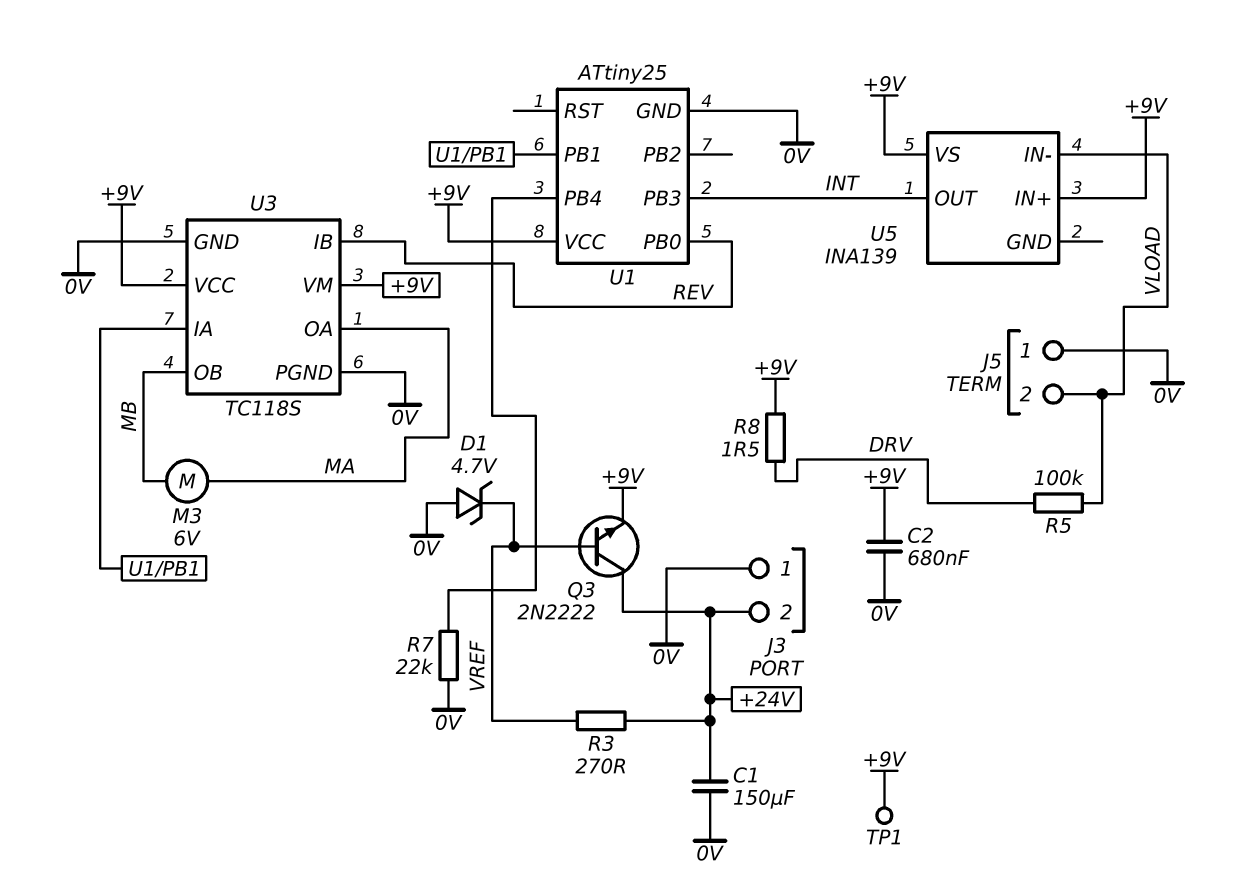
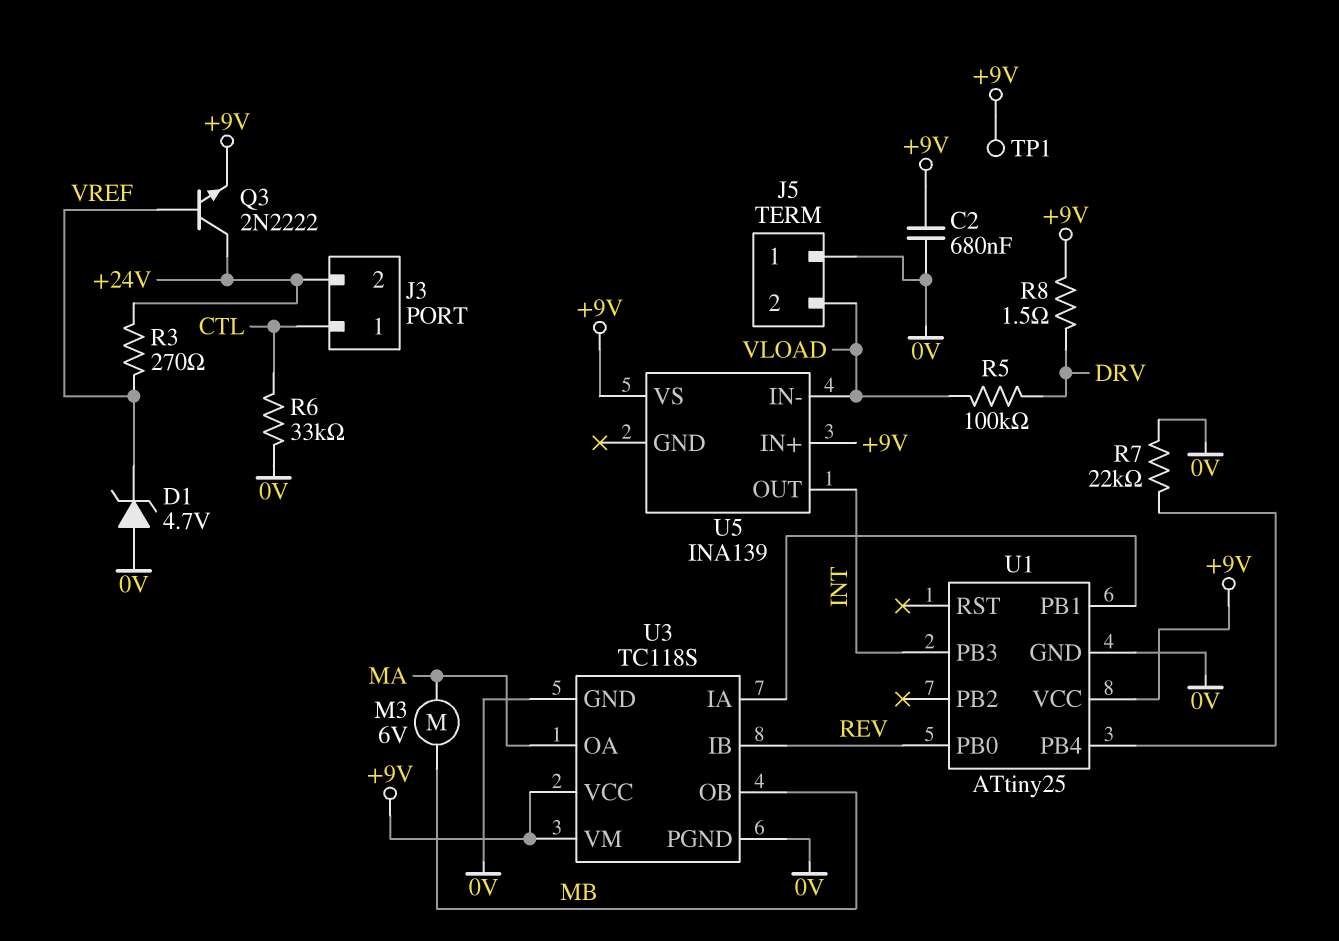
C1: 150uF (+24V, 0V) -> none
J3 pin 1: 0V -> CTL
R6: none -> 33k (0V, CTL)

